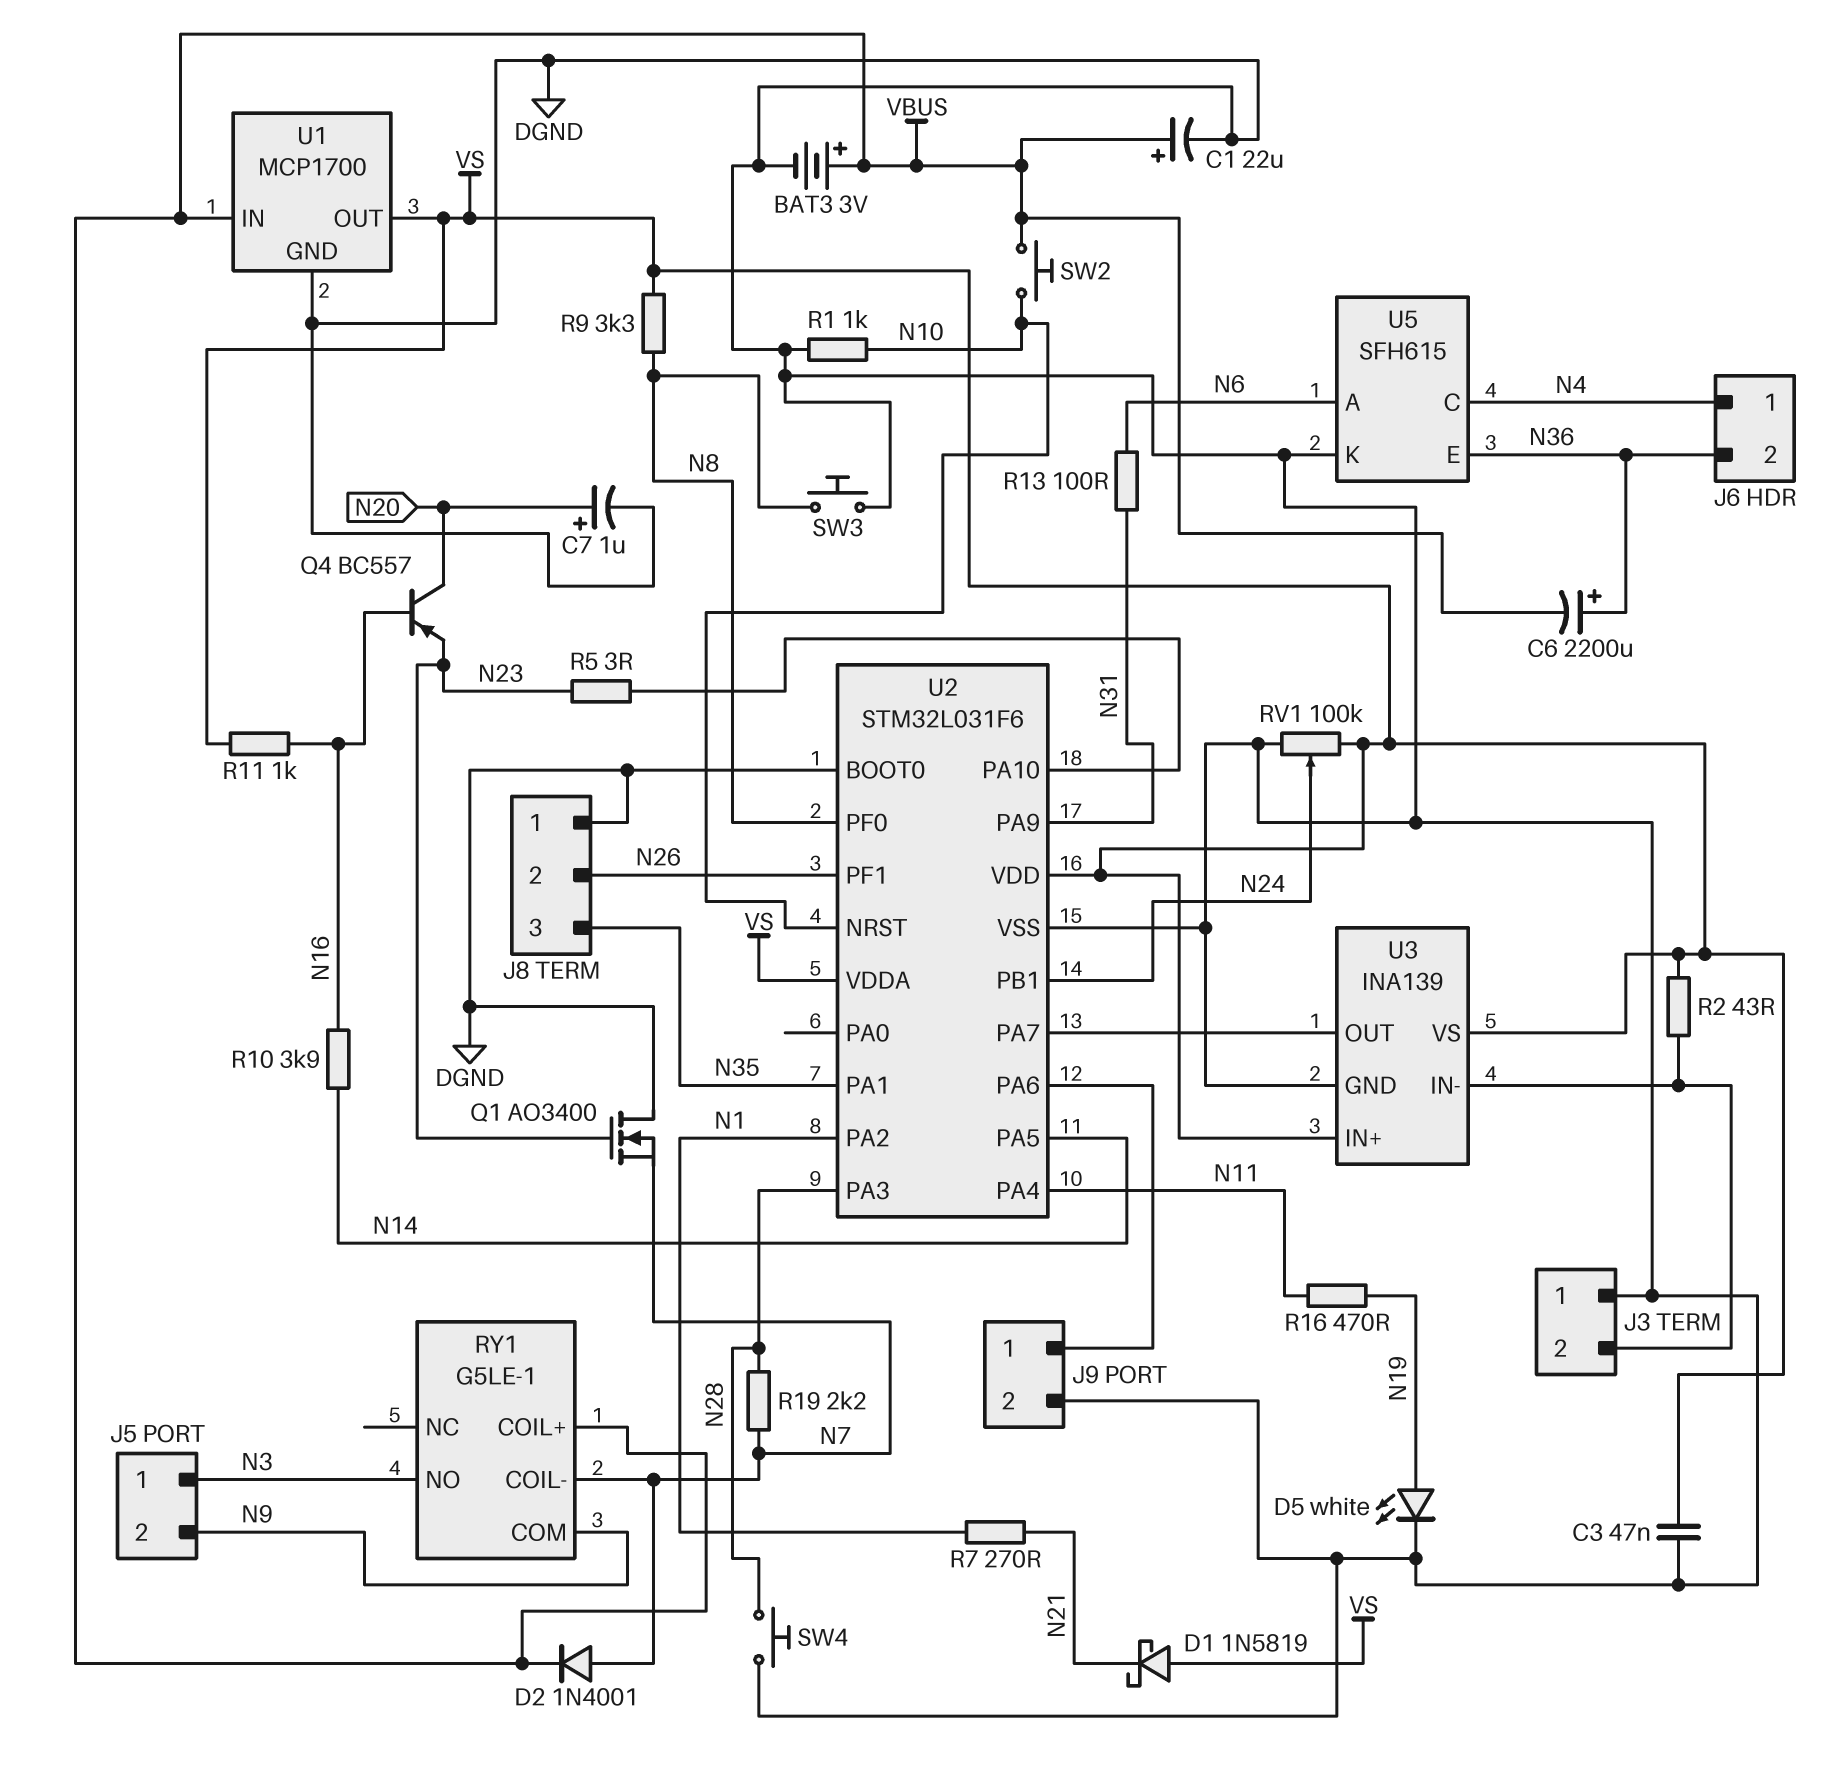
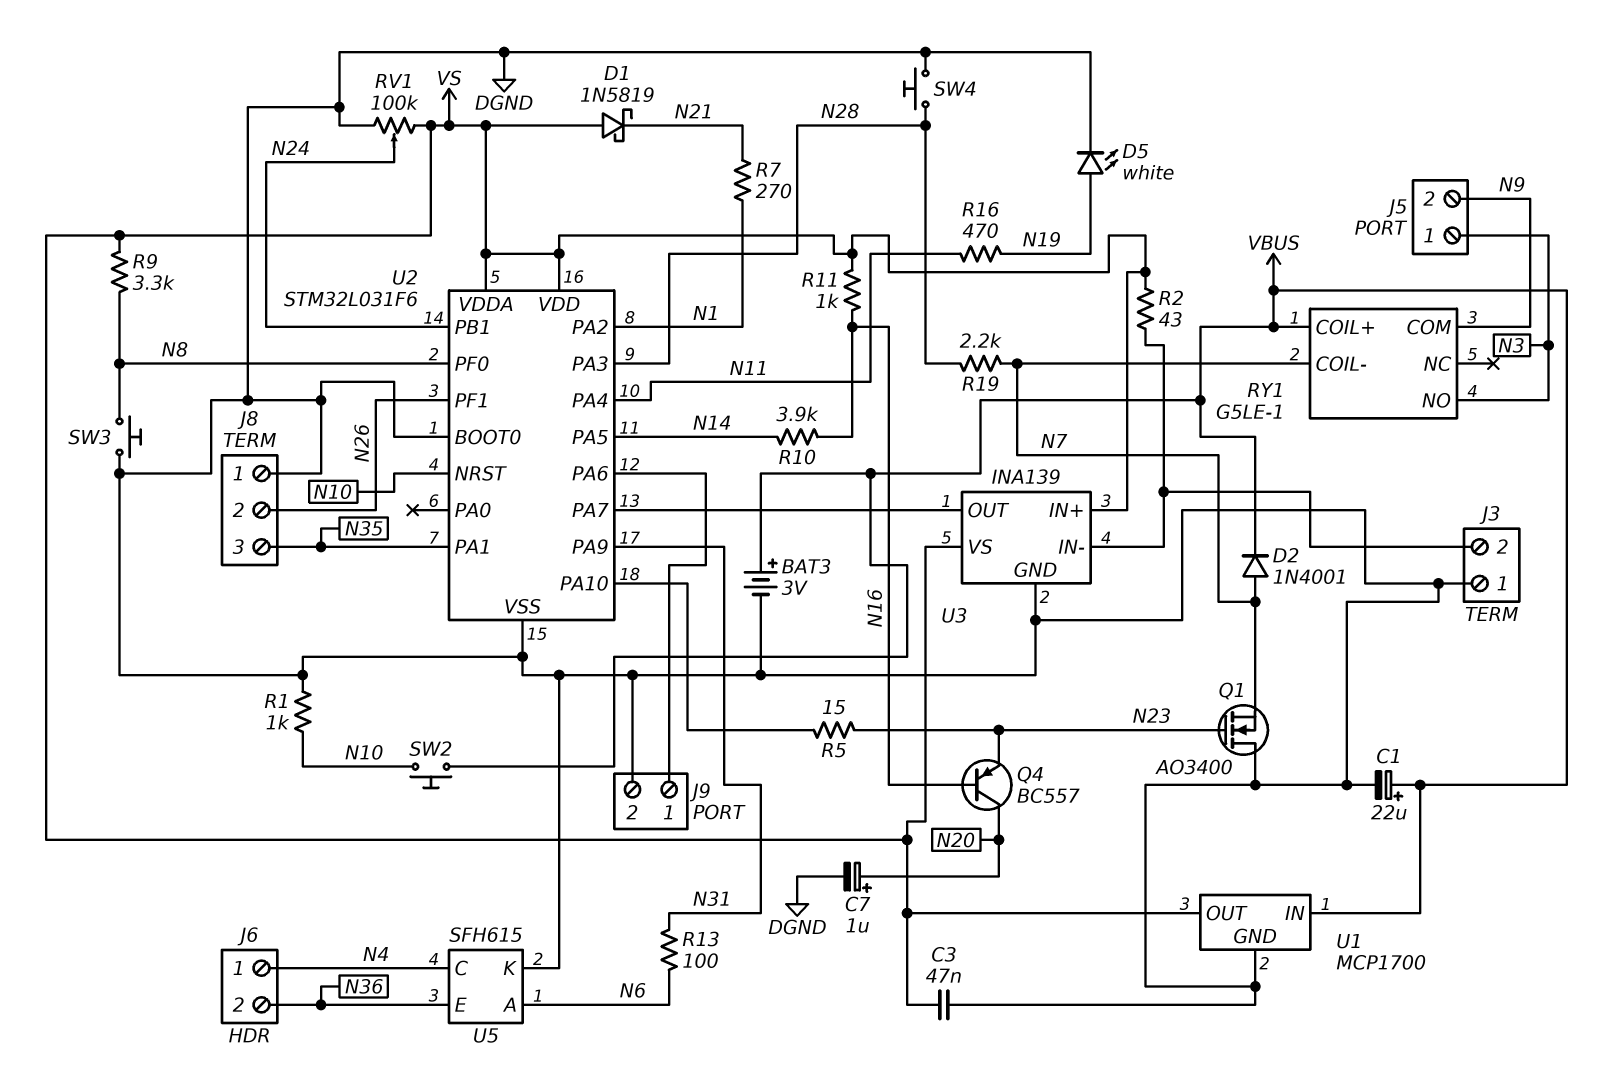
C6: 2200uF (plus N36, minus VBUS) -> none
R5: 3 (N23, U2/PA10) -> 15 (N23, U2/PA10)

